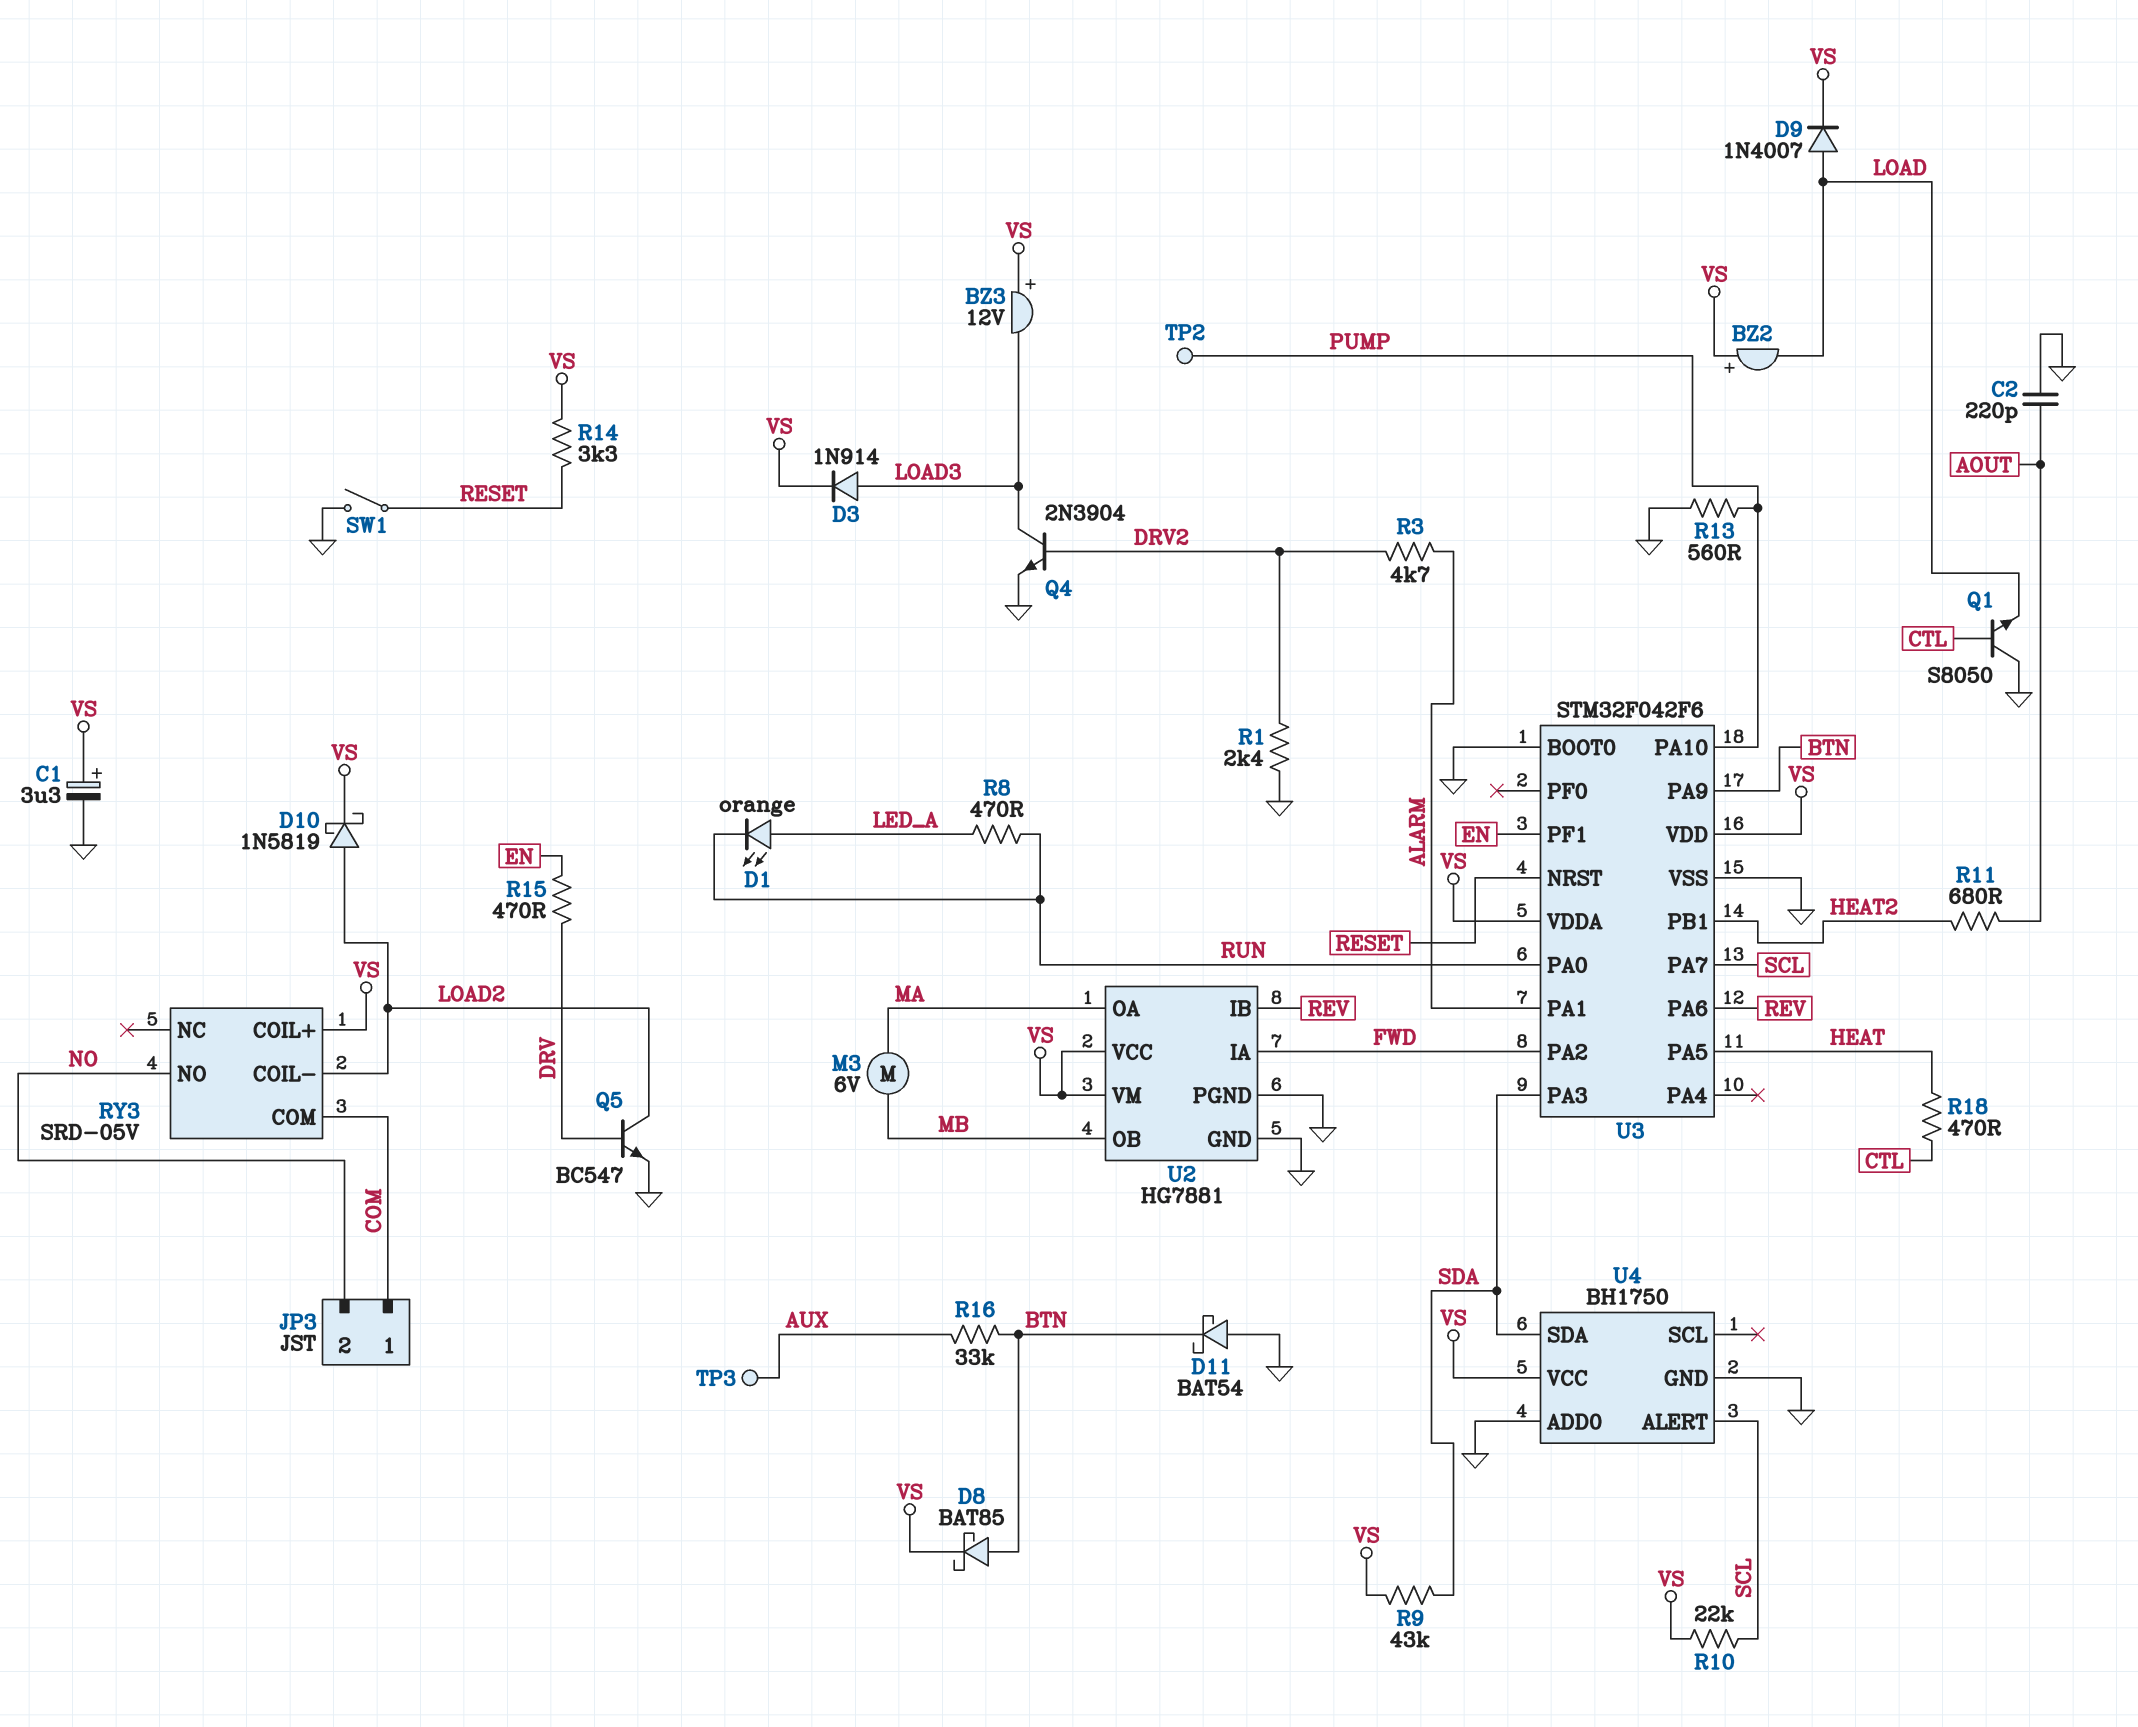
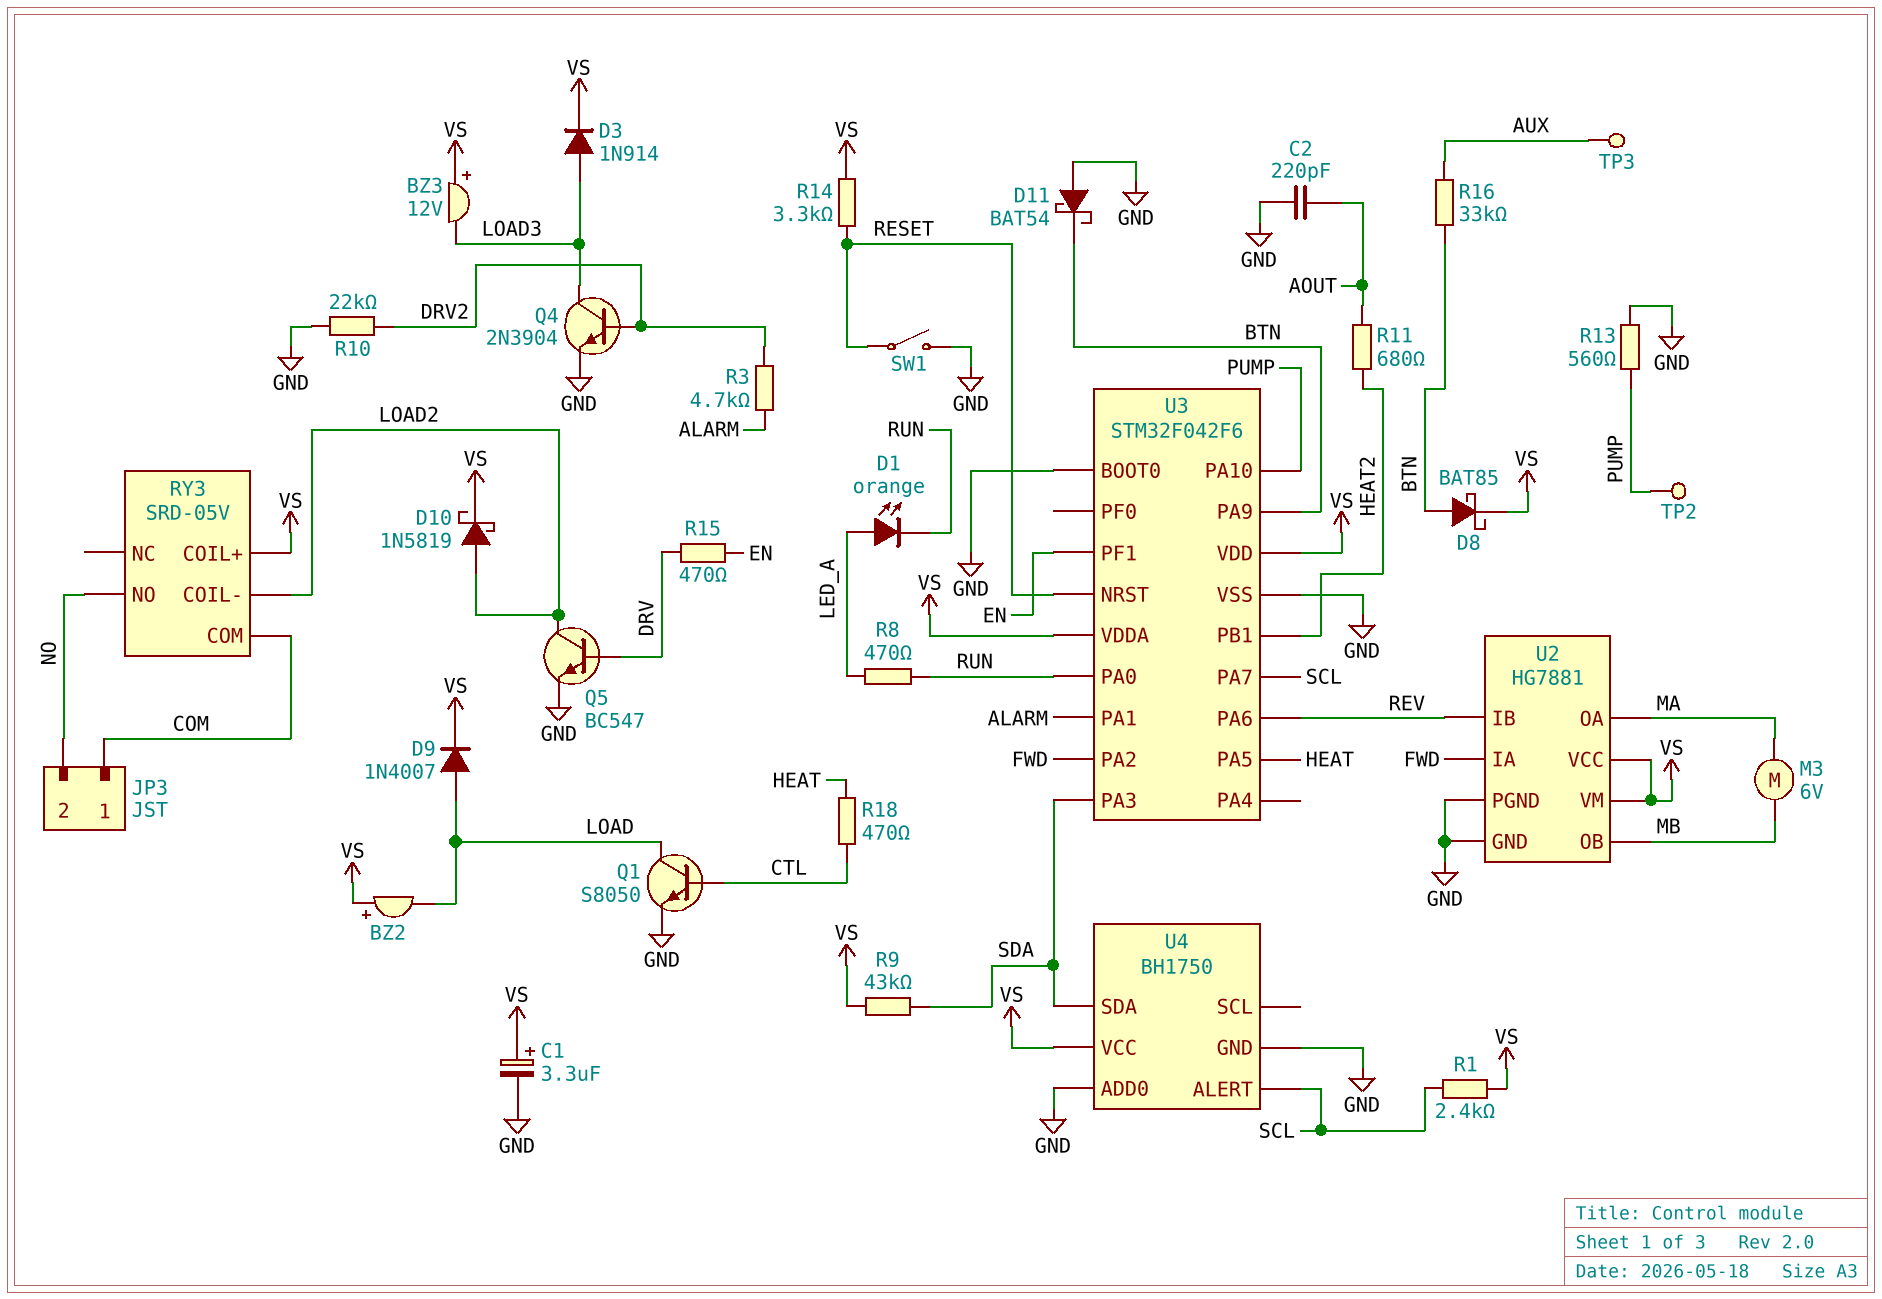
Q1: NPN S8050 (B CTL, C GND, E LOAD) -> NPN S8050 (B CTL, C LOAD, E GND)
R1: 2.4k (DRV2, GND) -> 2.4k (SCL, VS)
R10: 22k (SCL, VS) -> 22k (DRV2, GND)

